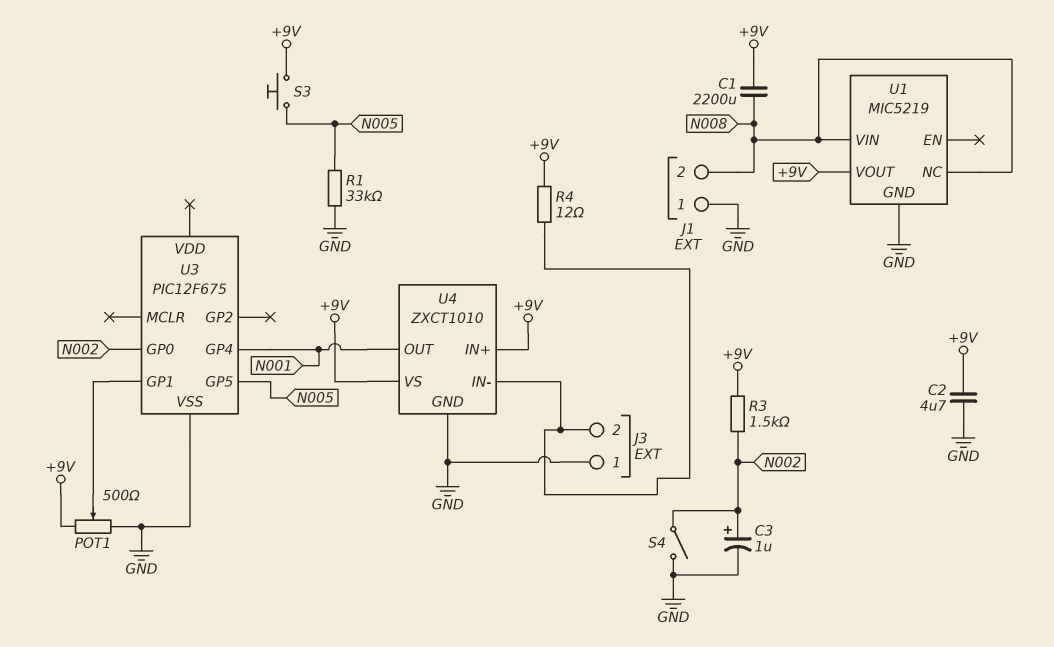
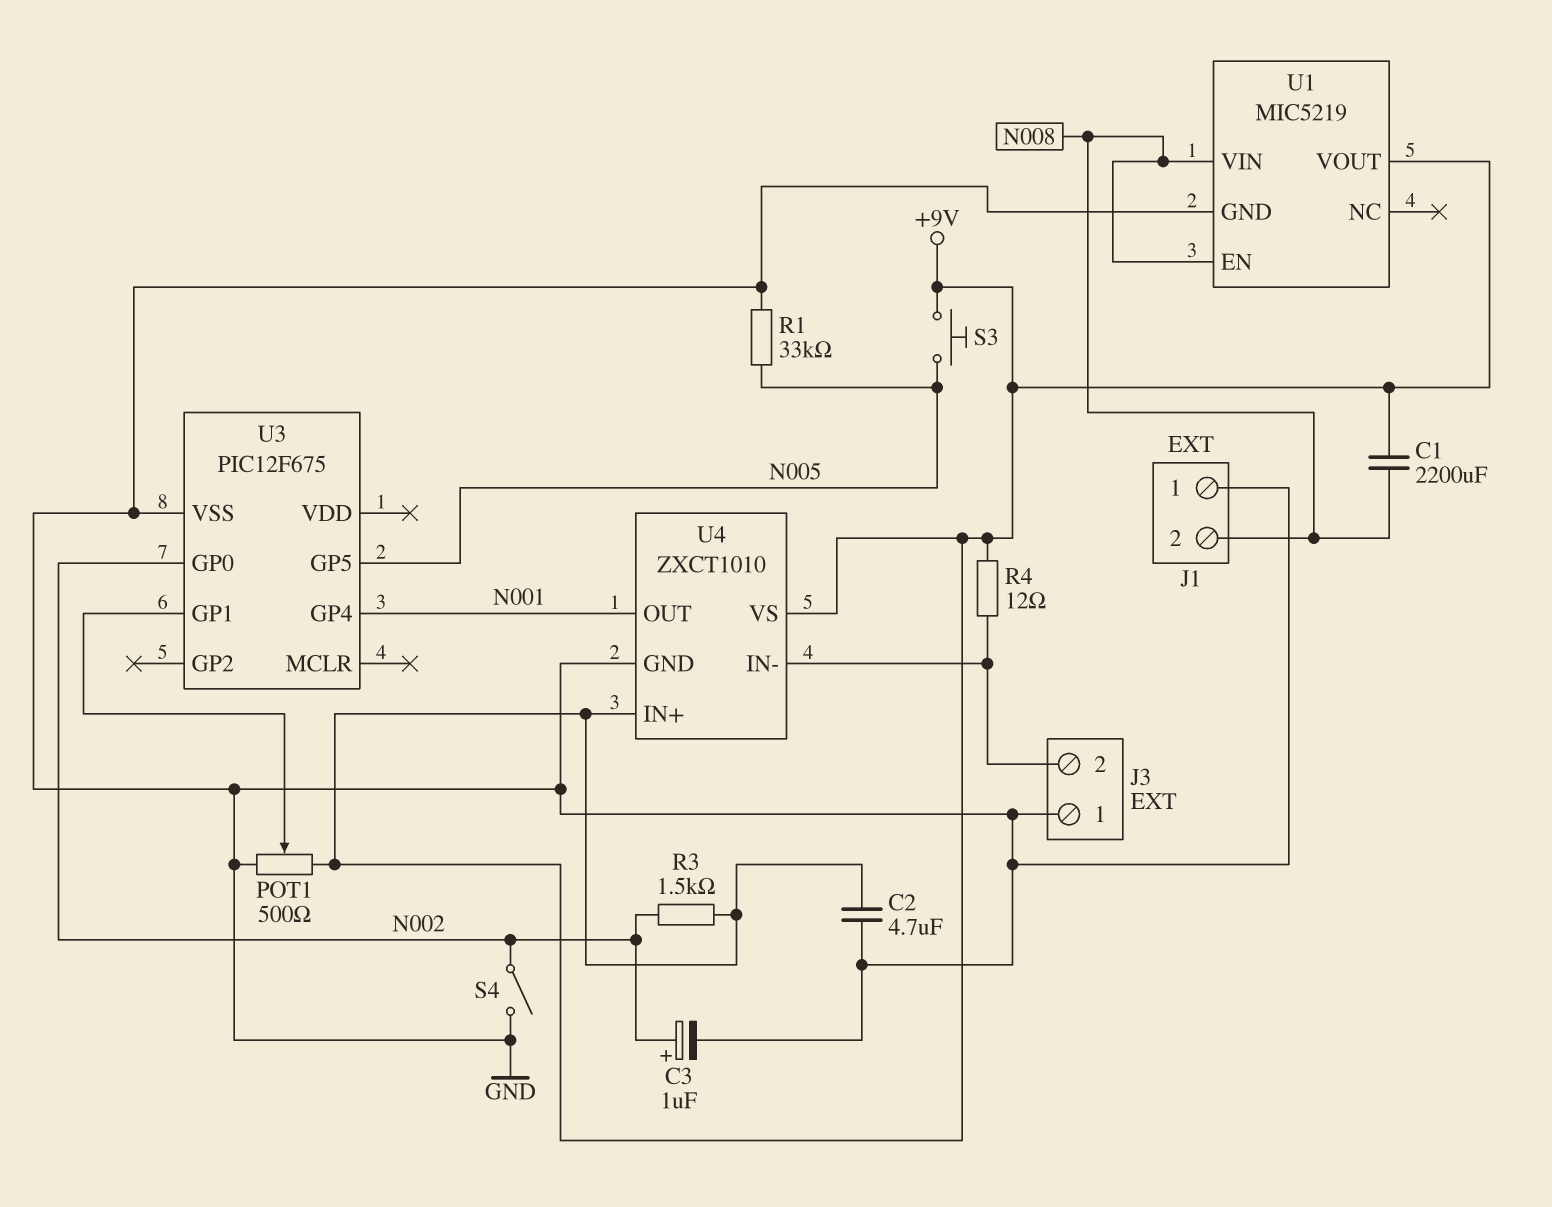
U1 pin EN: none -> N008
U1 pin NC: N008 -> none

